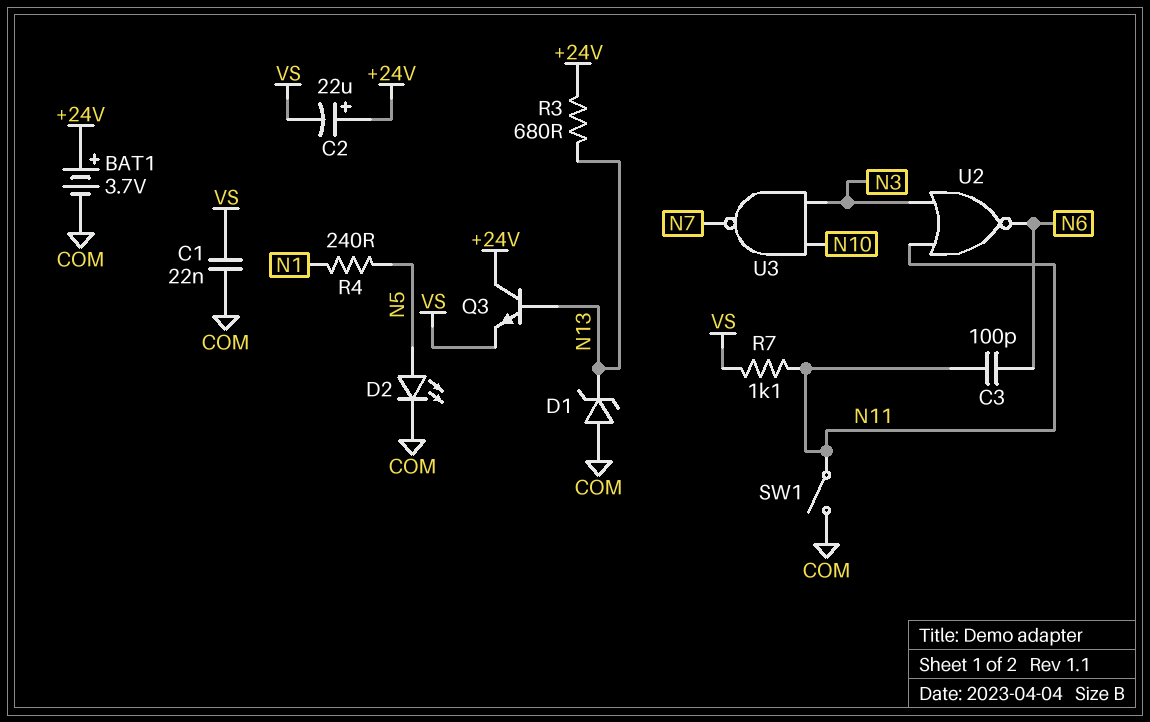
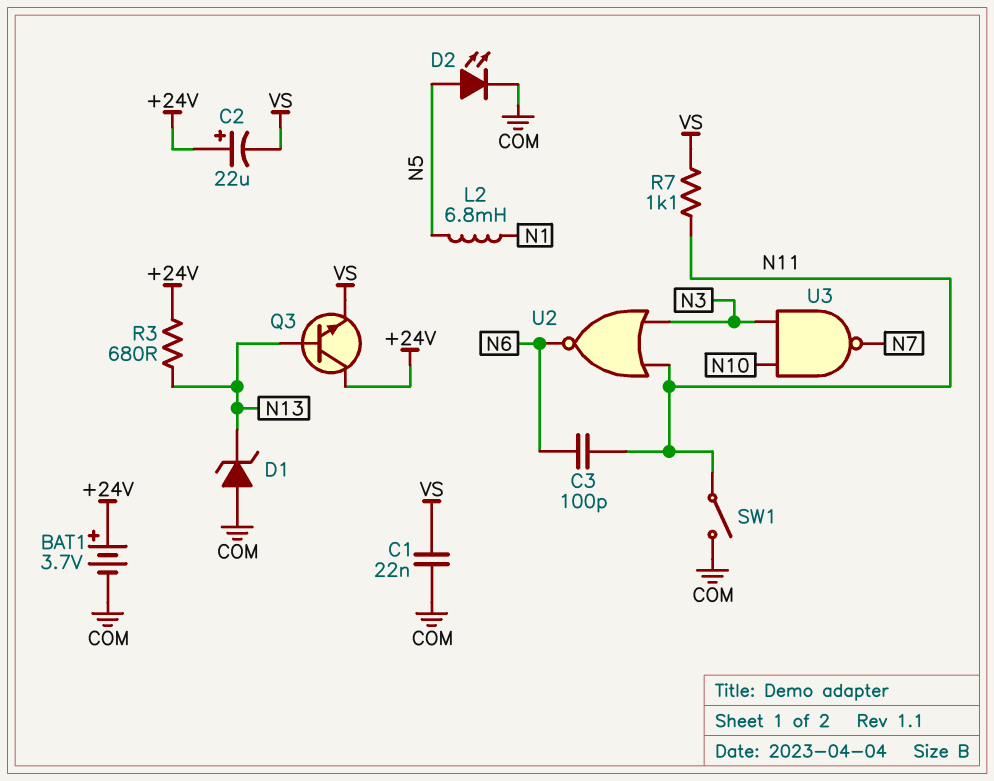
L2: none -> 6.8mH (N1, N5)
R4: 240 (N1, N5) -> none

